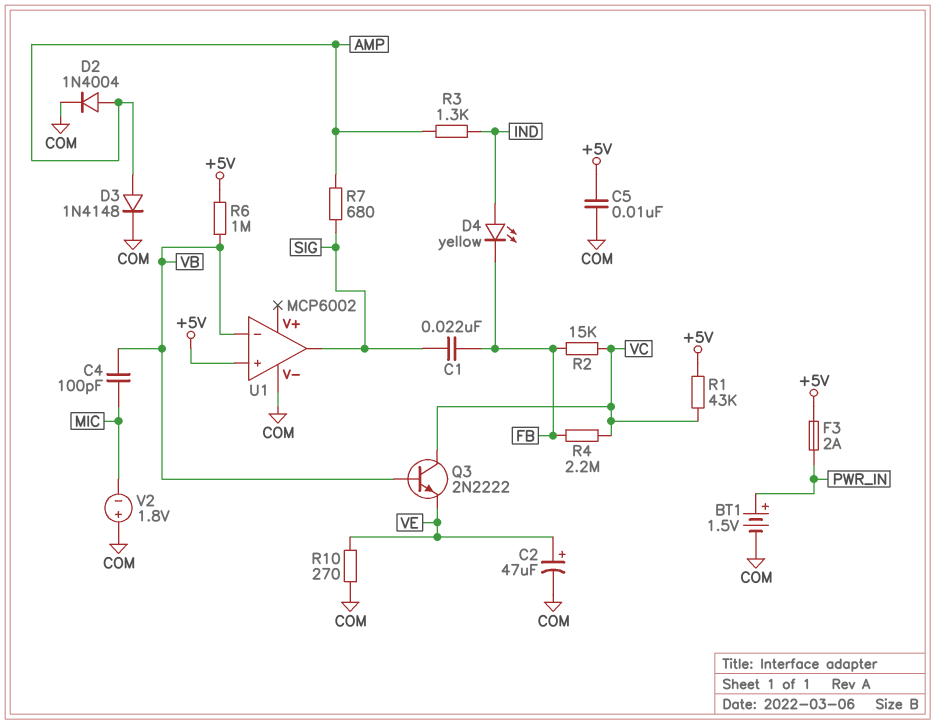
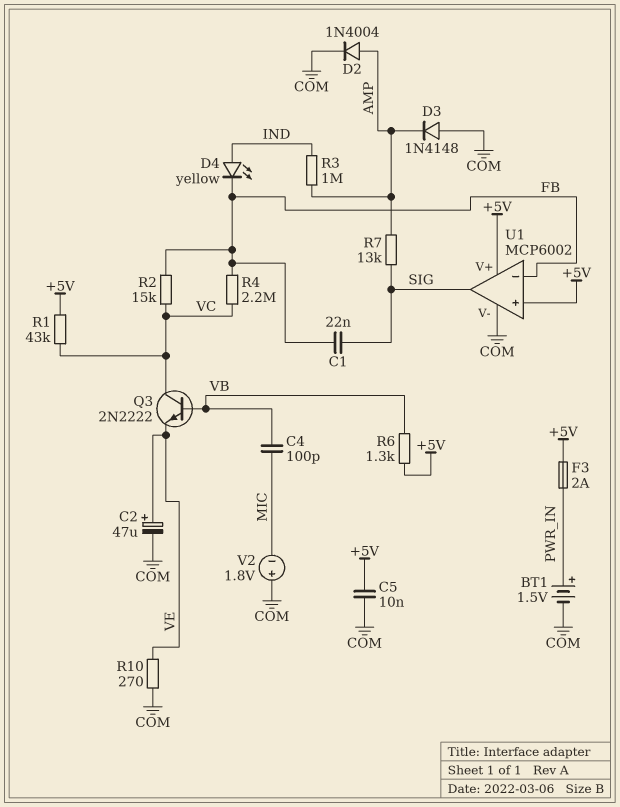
D3: diode 1N4148 (A AMP, K COM) -> diode 1N4148 (A COM, K AMP)
R3: 1.3k (AMP, IND) -> 1M (AMP, IND)
R6: 1M (+5V, VB) -> 1.3k (+5V, VB)
R7: 680 (AMP, SIG) -> 13k (AMP, SIG)
U1 pin V+: none -> +5V
U1 pin in-: VB -> FB

